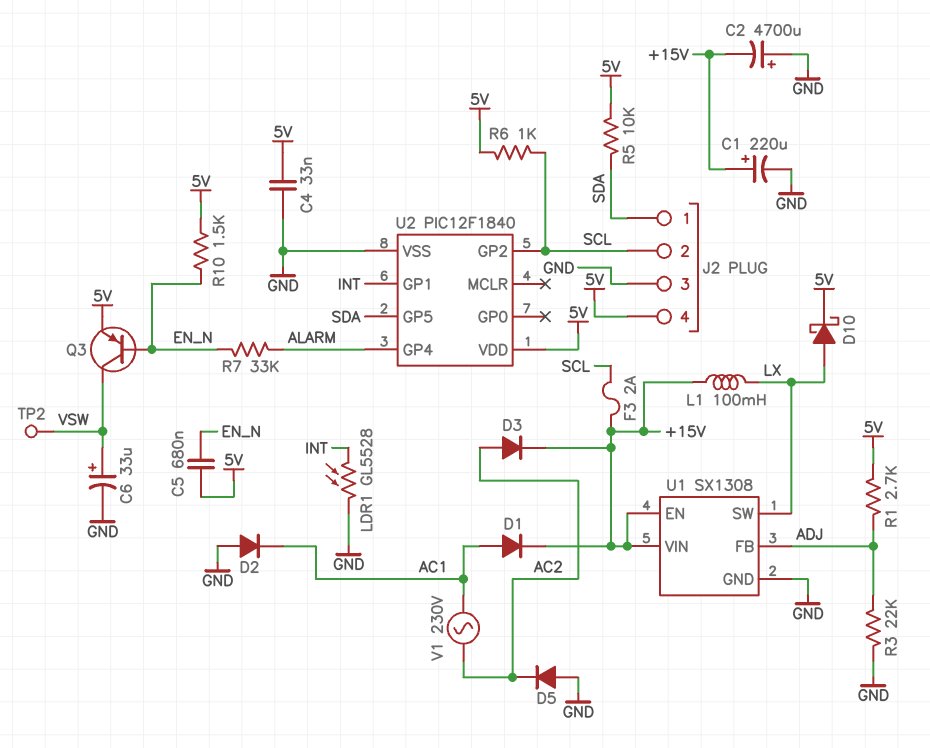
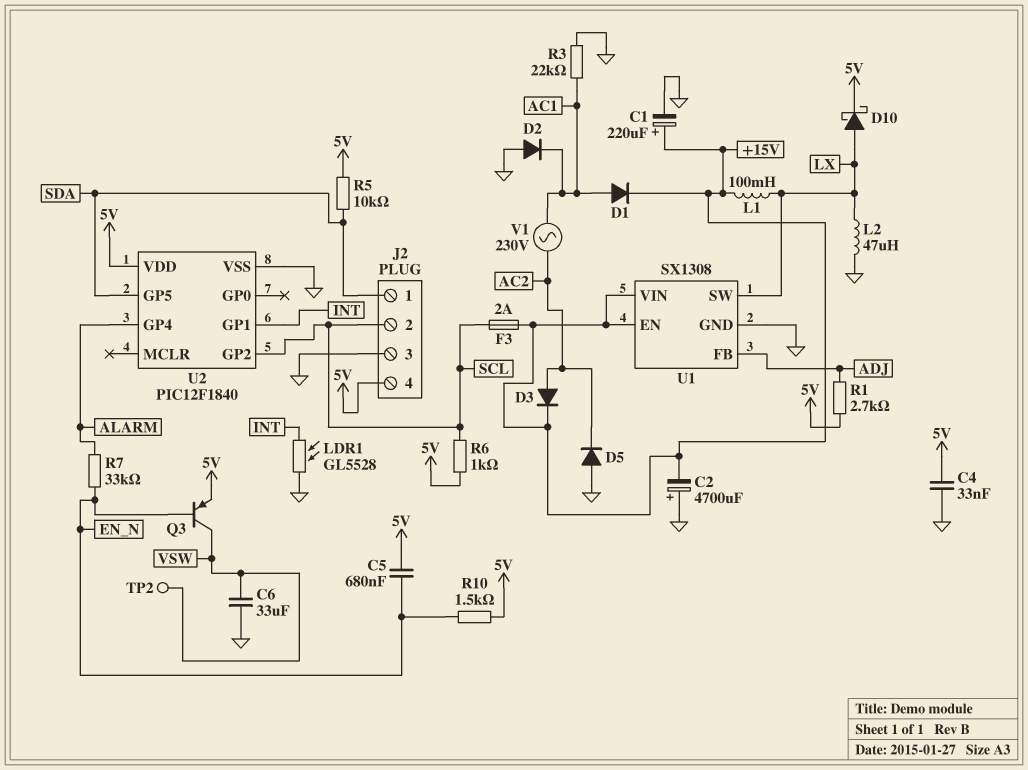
C6: 33uF (plus VSW, minus GND) -> 33uF (GND, VSW)
L2: none -> 47uH (GND, LX)
R3: 22k (ADJ, GND) -> 22k (AC1, GND)

